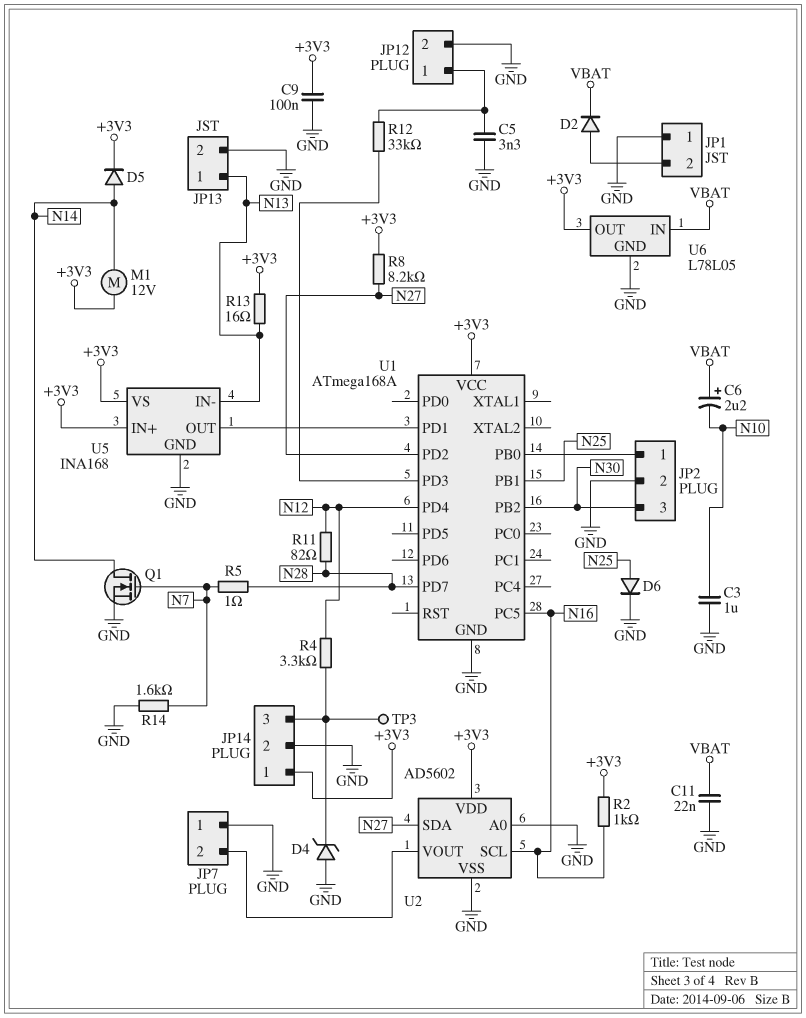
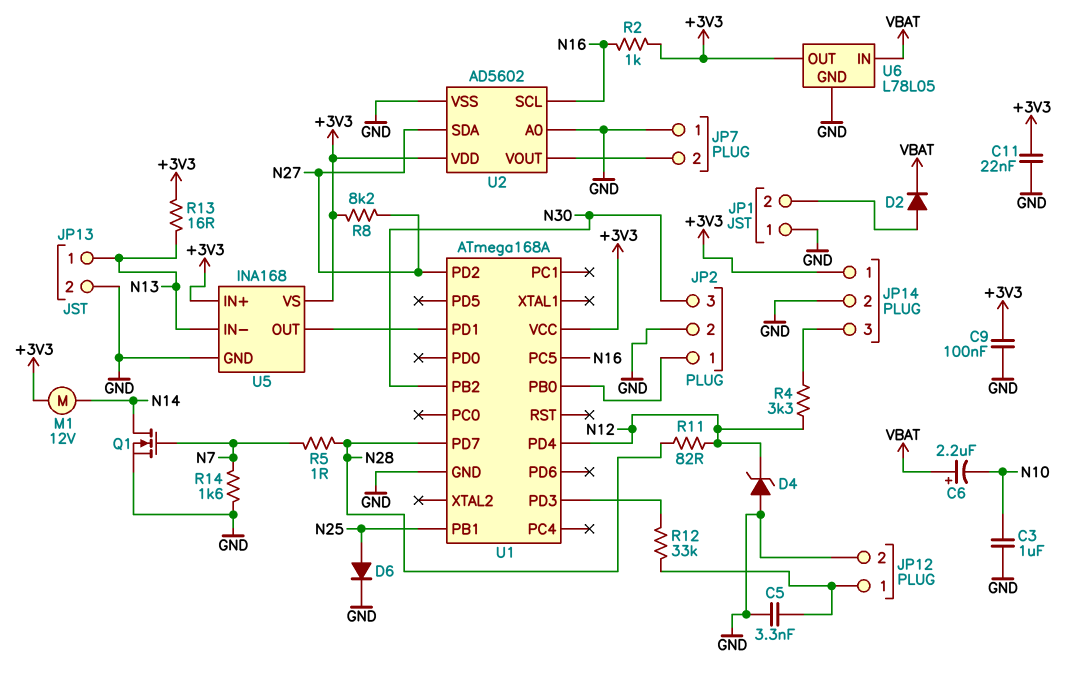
C11: 22nF (GND, VBAT) -> 22nF (+3V3, GND)
D4: zener (A GND, K JP14/3) -> zener (A GND, K N12)
D5: diode (A N14, K +3V3) -> none
TP3: test point (JP14/3) -> none

